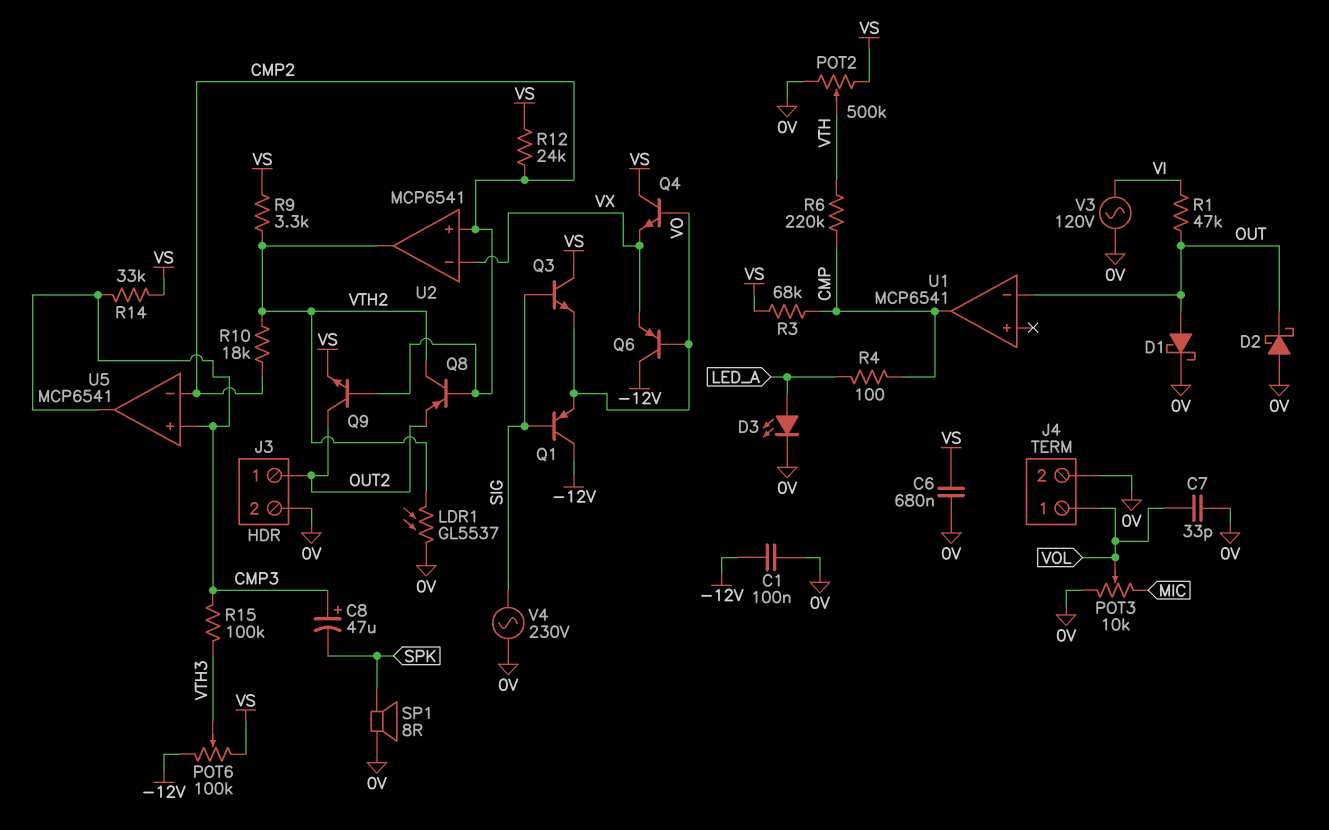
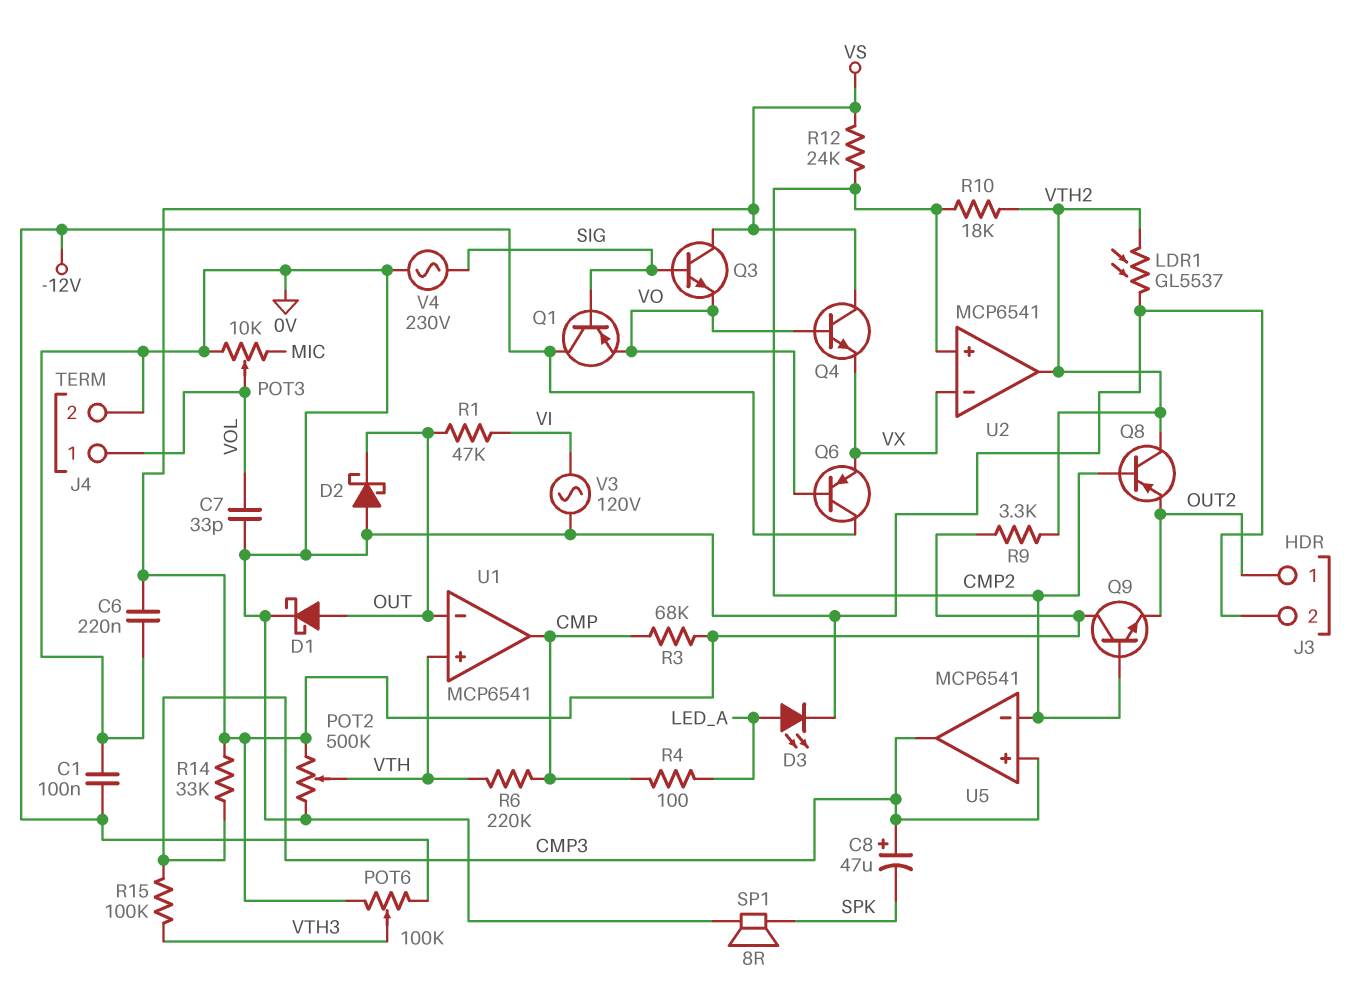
C6: 680nF (0V, VS) -> 220nF (0V, VS)
Q9: NPN (B CMP2, C OUT2, E VS) -> NPN (B CMP2, C VS, E OUT2)
U1 pin in+: none -> VTH

